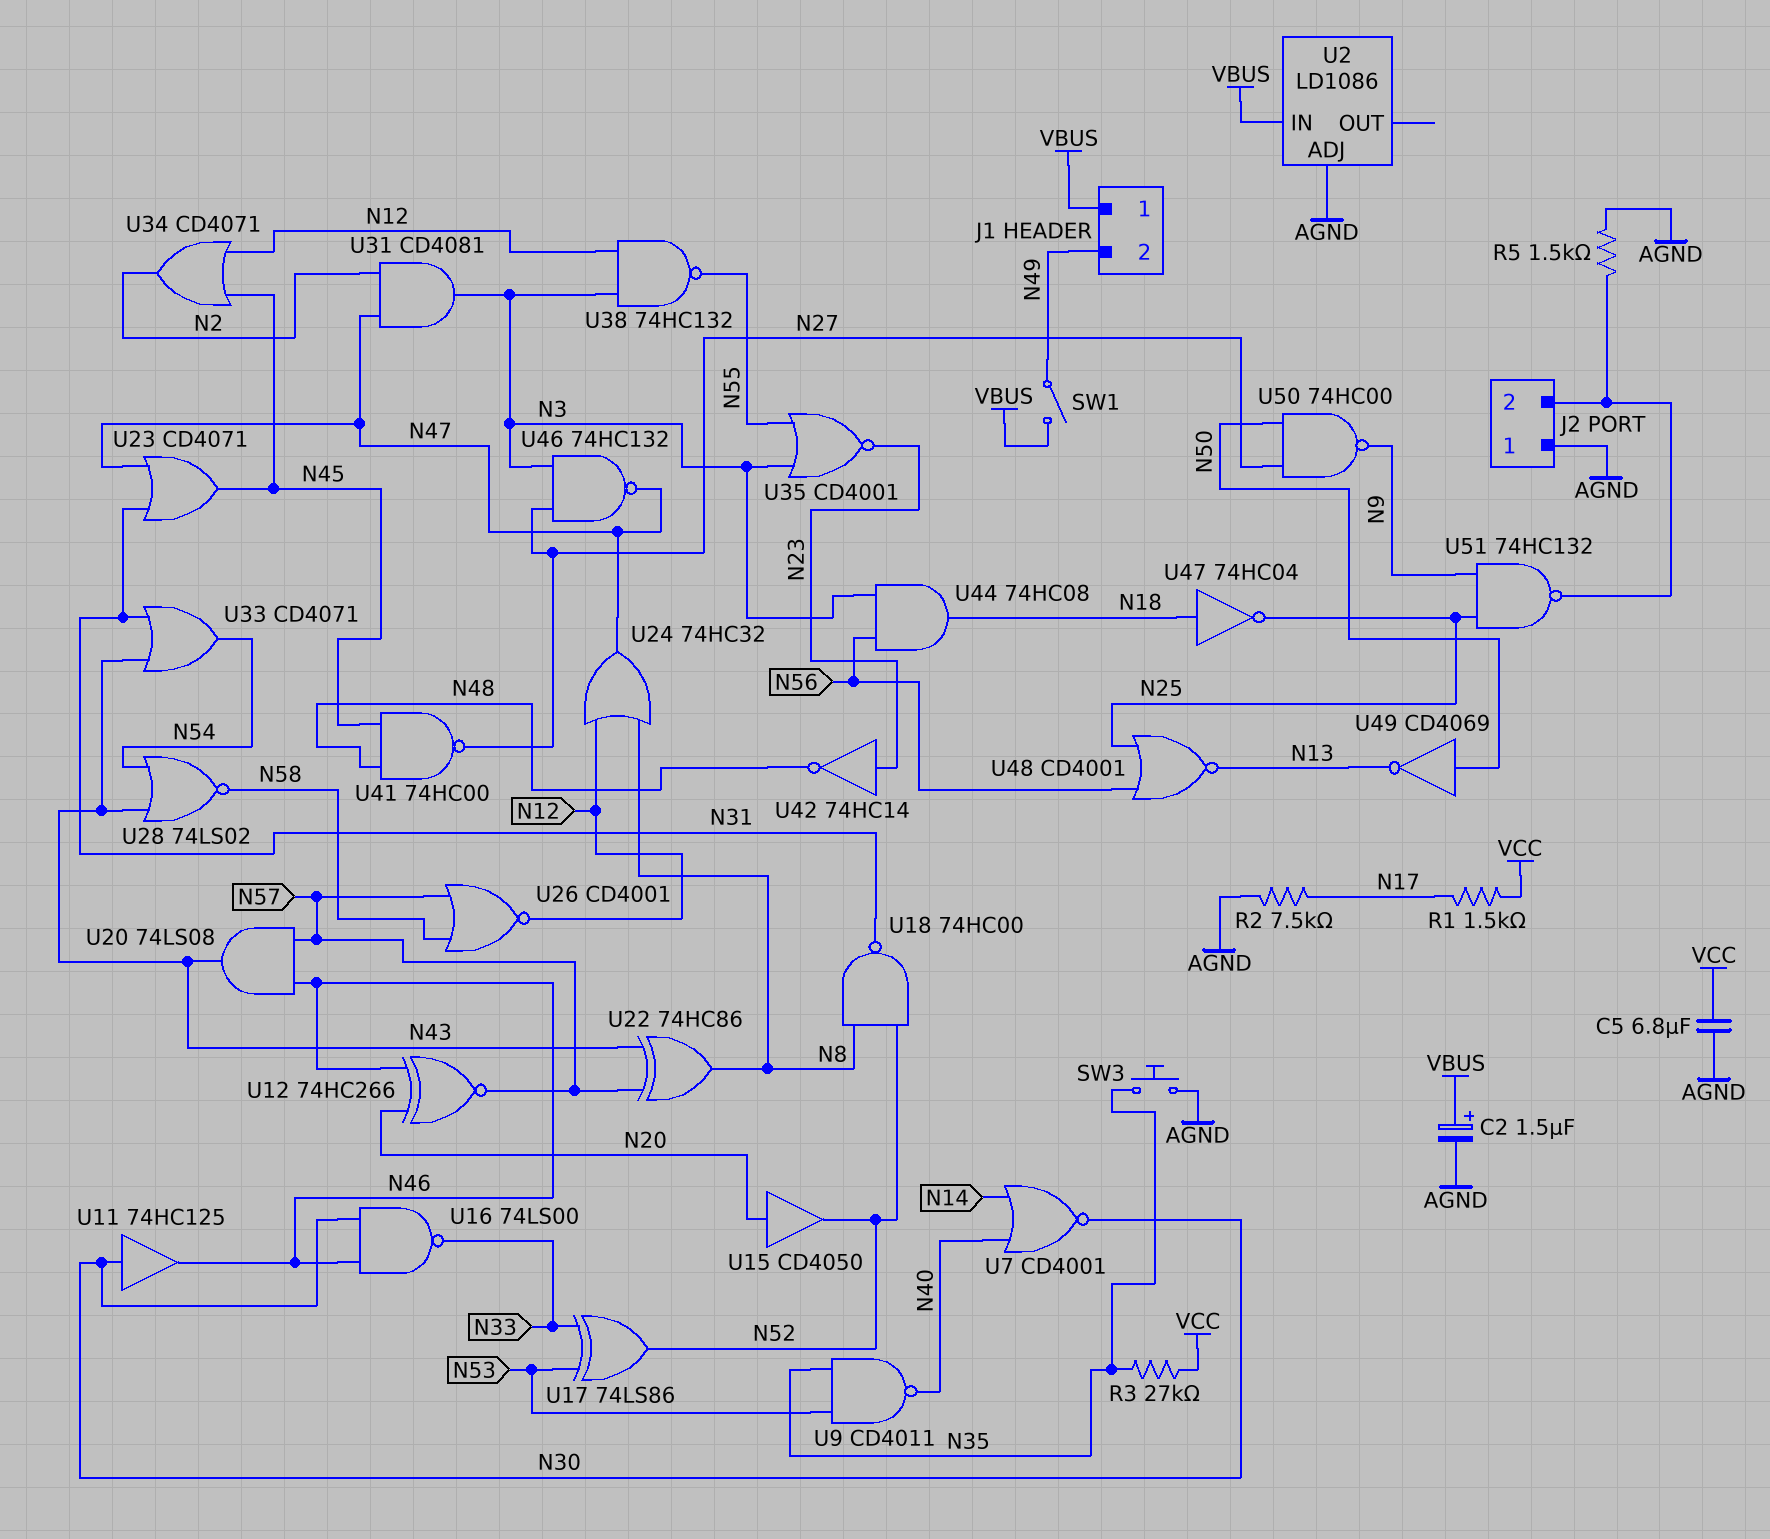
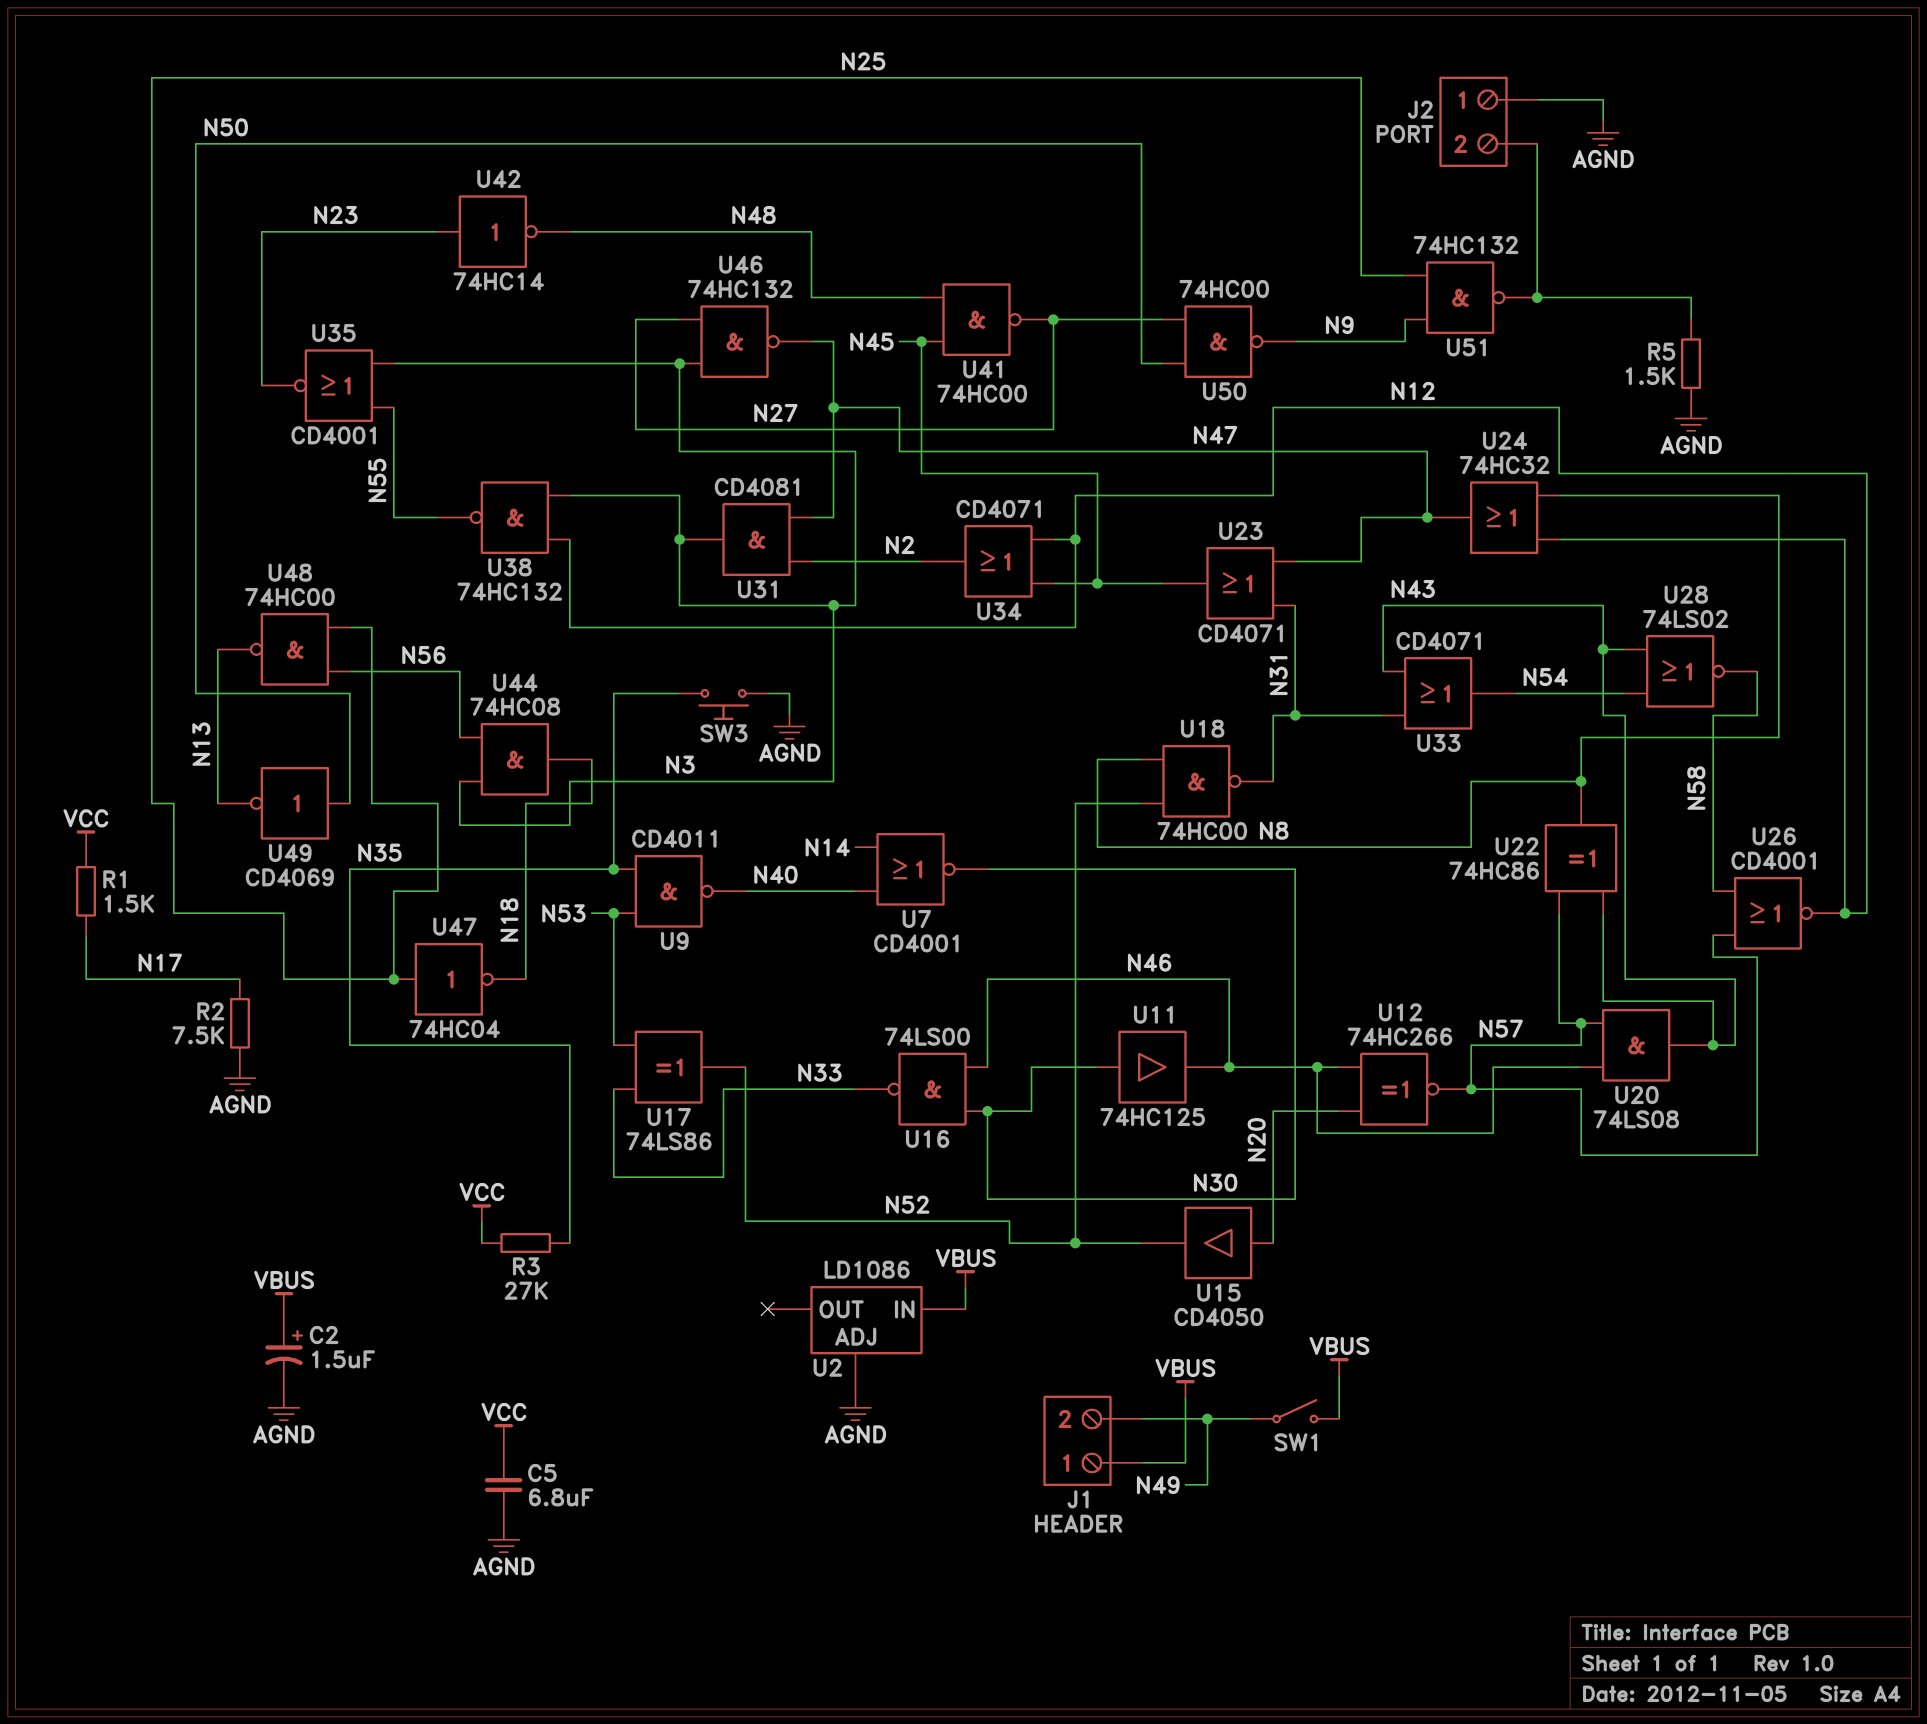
U47: NOT 74HC04 (in N18, out N25) -> NOT 74HC04 (in N25, out N18)
U48: NOR CD4001 (in N25, in N56, out N13) -> NAND 74HC00 (in N25, in N56, out N13)

